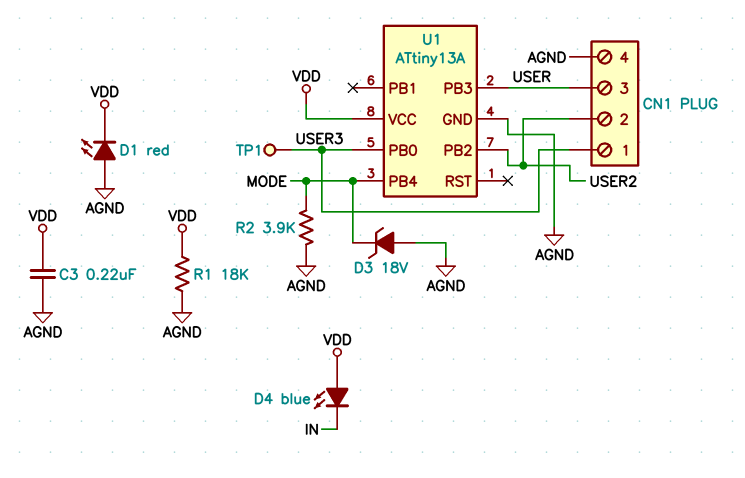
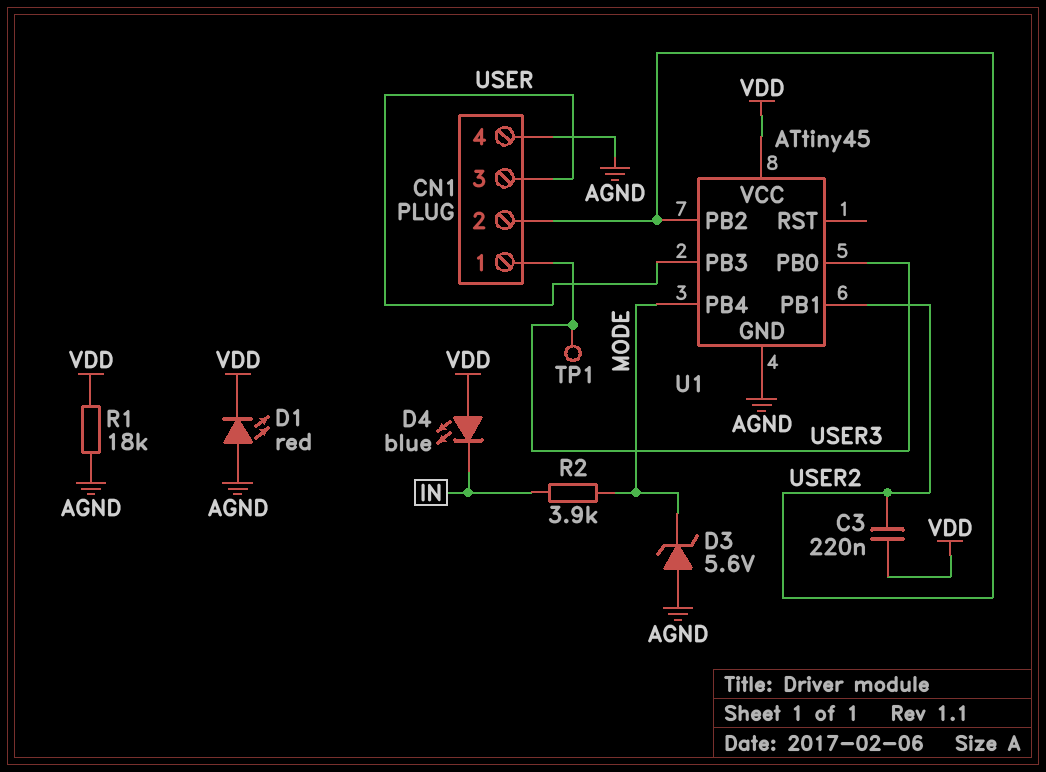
C3: 220nF (AGND, VDD) -> 220nF (USER2, VDD)
D3: zener 18V (A AGND, K MODE) -> zener 5.6V (A AGND, K MODE)
R2: 3.9k (AGND, MODE) -> 3.9k (IN, MODE)
U1: ATtiny13A -> ATtiny45
U1 pin PB1: none -> USER2

